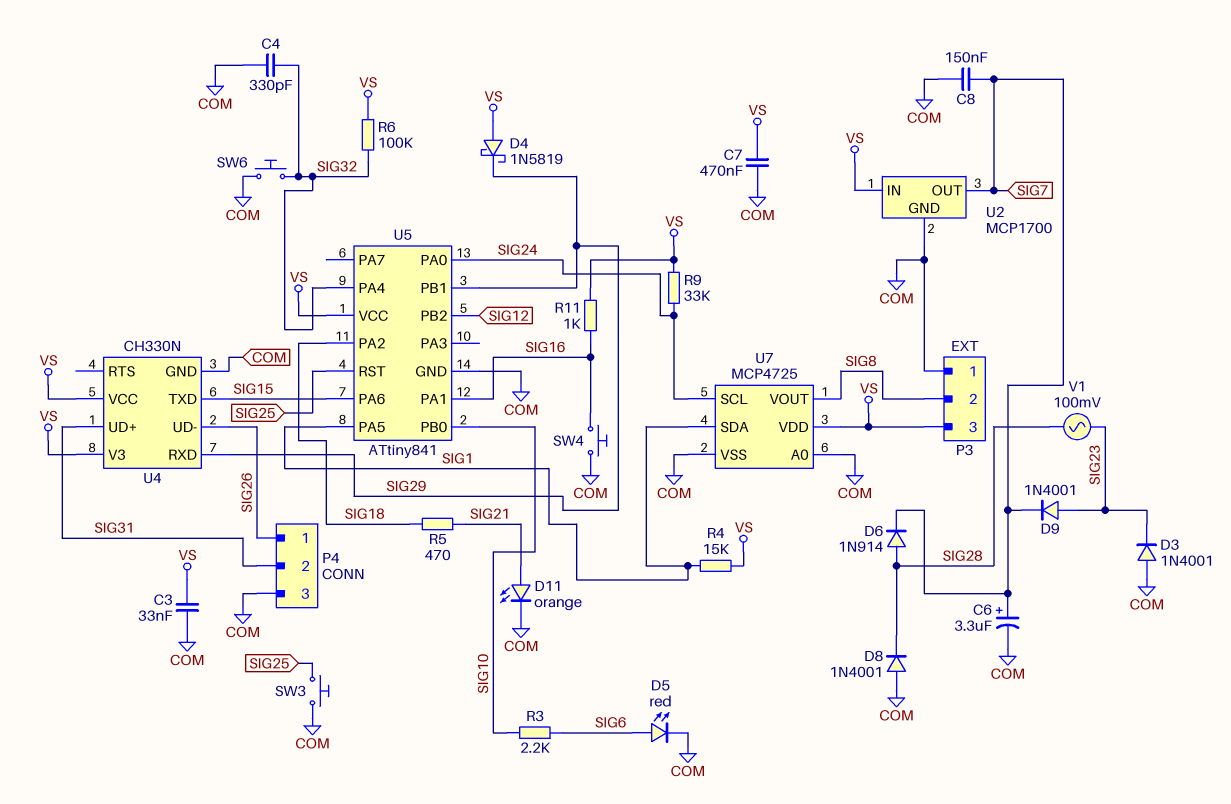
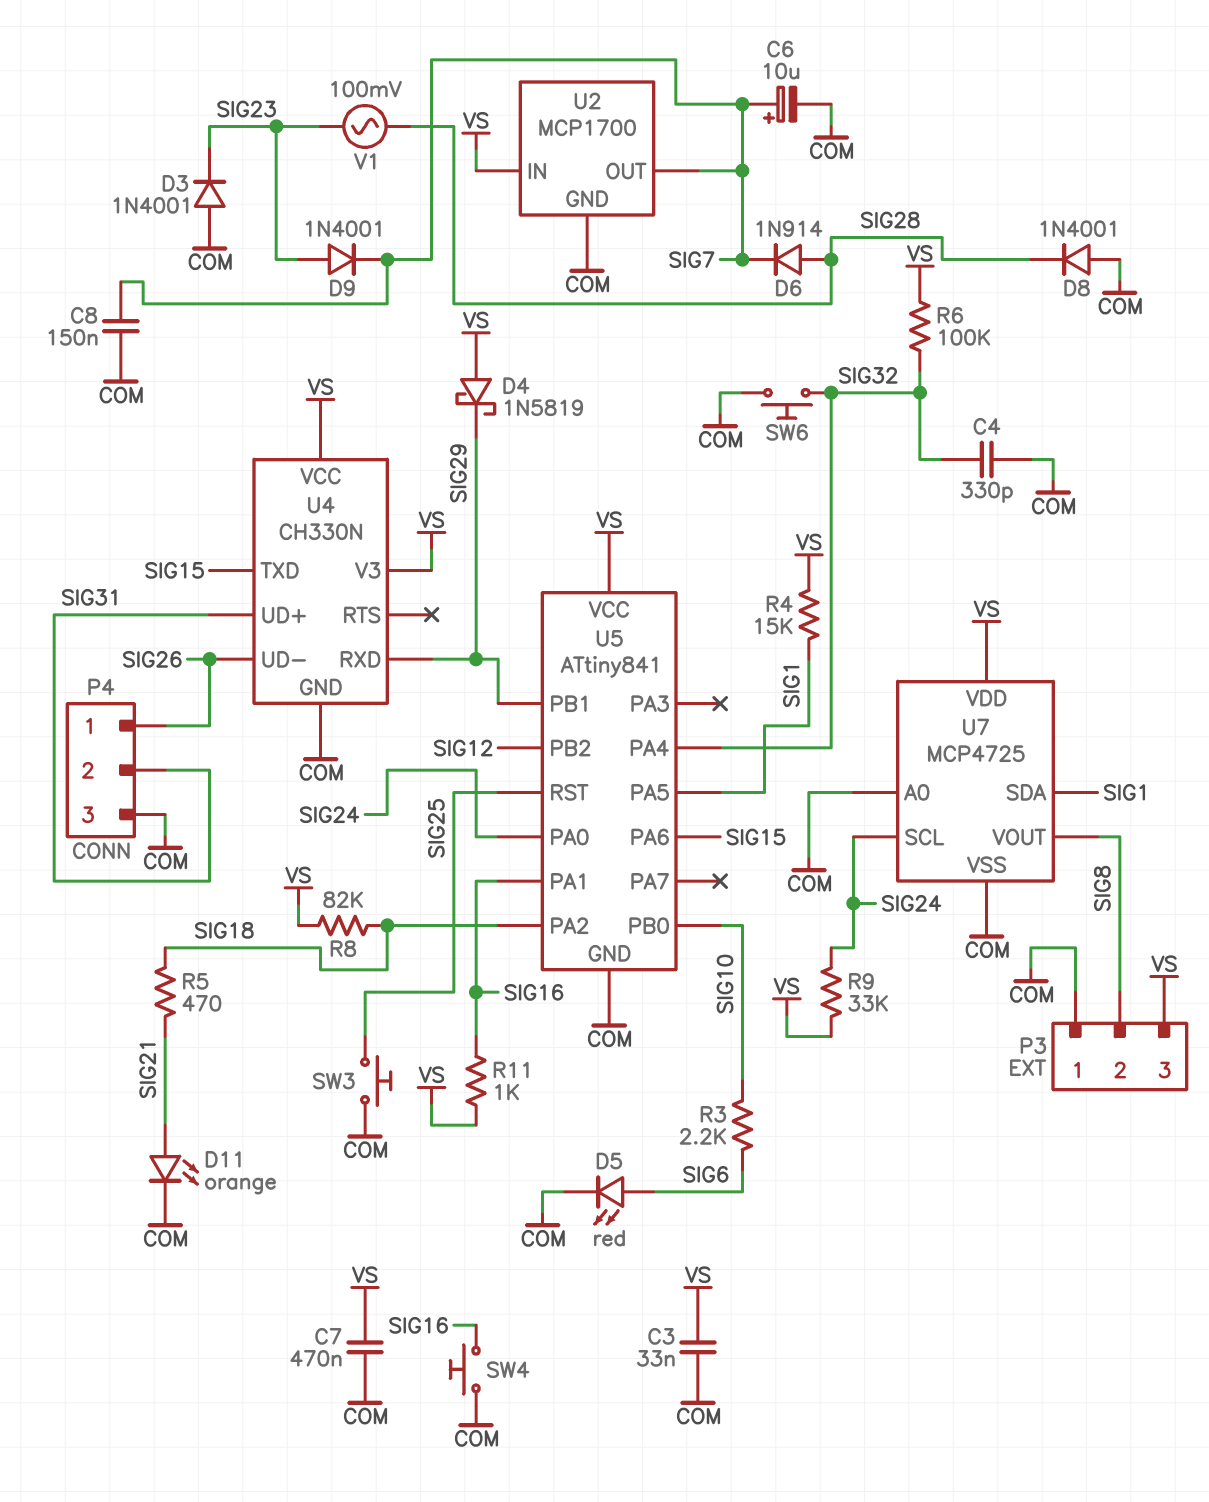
C6: 3.3uF (plus SIG7, minus COM) -> 10uF (plus SIG7, minus COM)
R8: none -> 82k (SIG18, VS)

